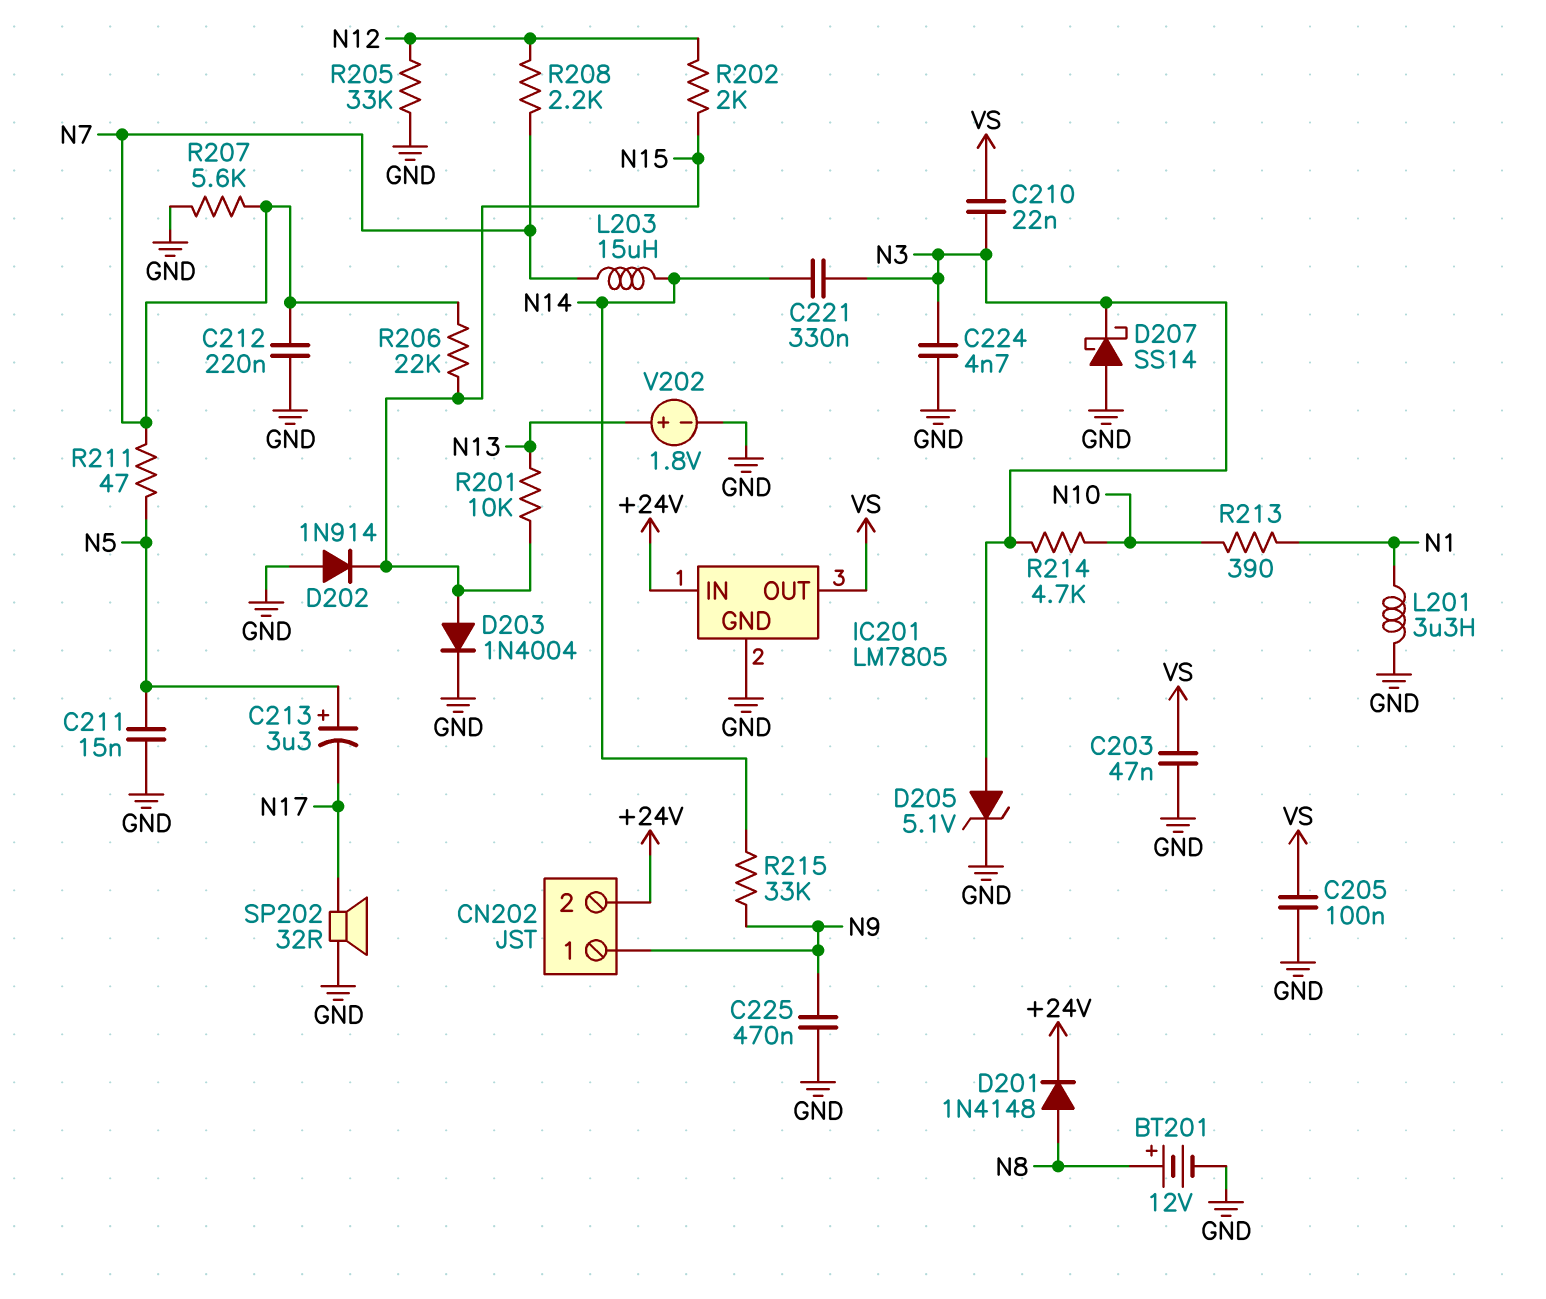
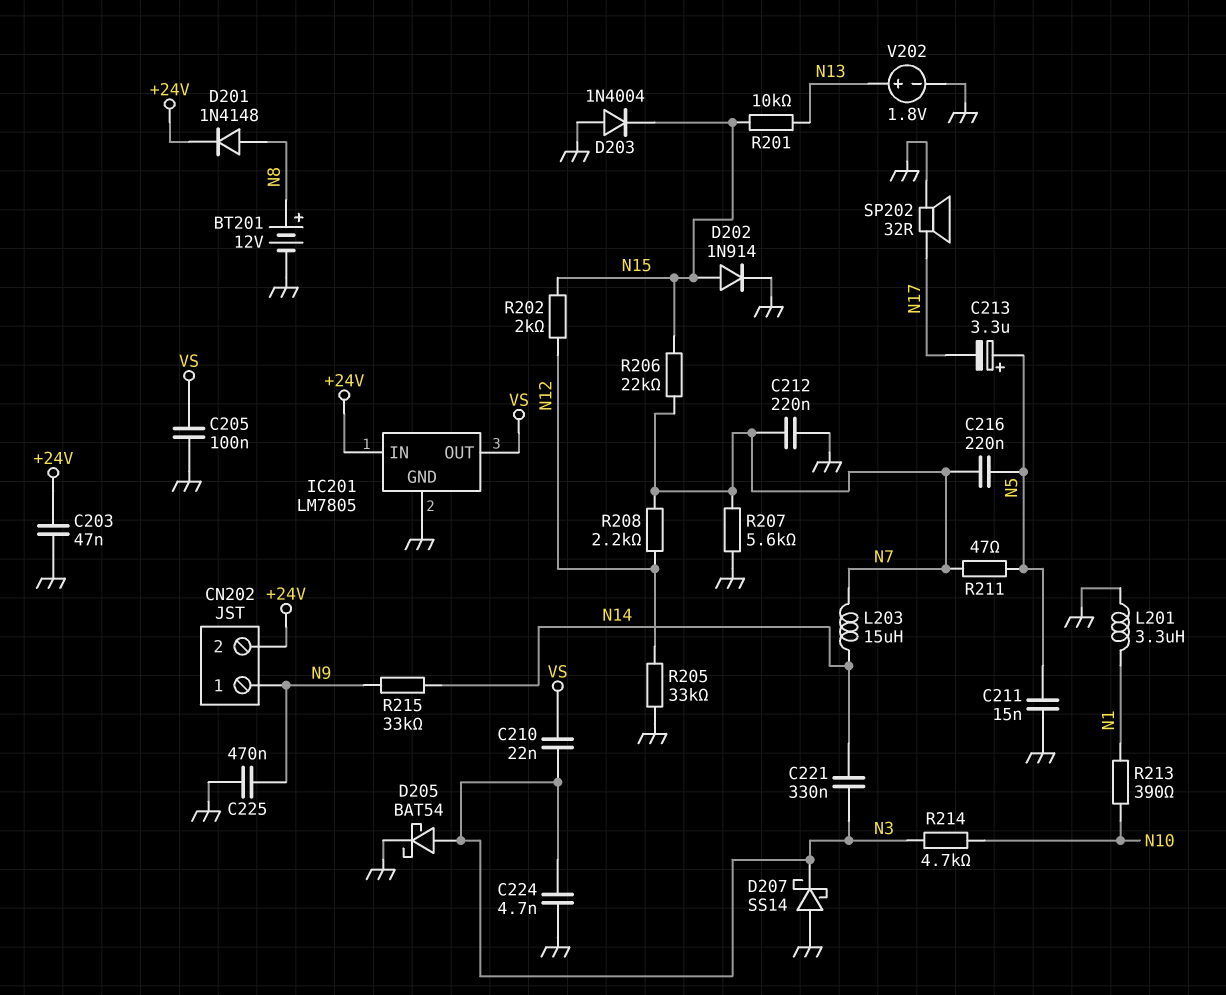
C203: 47nF (GND, VS) -> 47nF (+24V, GND)
C216: none -> 220nF (N5, N7)
D202: diode 1N914 (A GND, K N15) -> diode 1N914 (A N15, K GND)
D203: diode 1N4004 (A N15, K GND) -> diode 1N4004 (A GND, K N15)
D205: zener 5.1V (A N3, K GND) -> schottky BAT54 (A N3, K GND)

